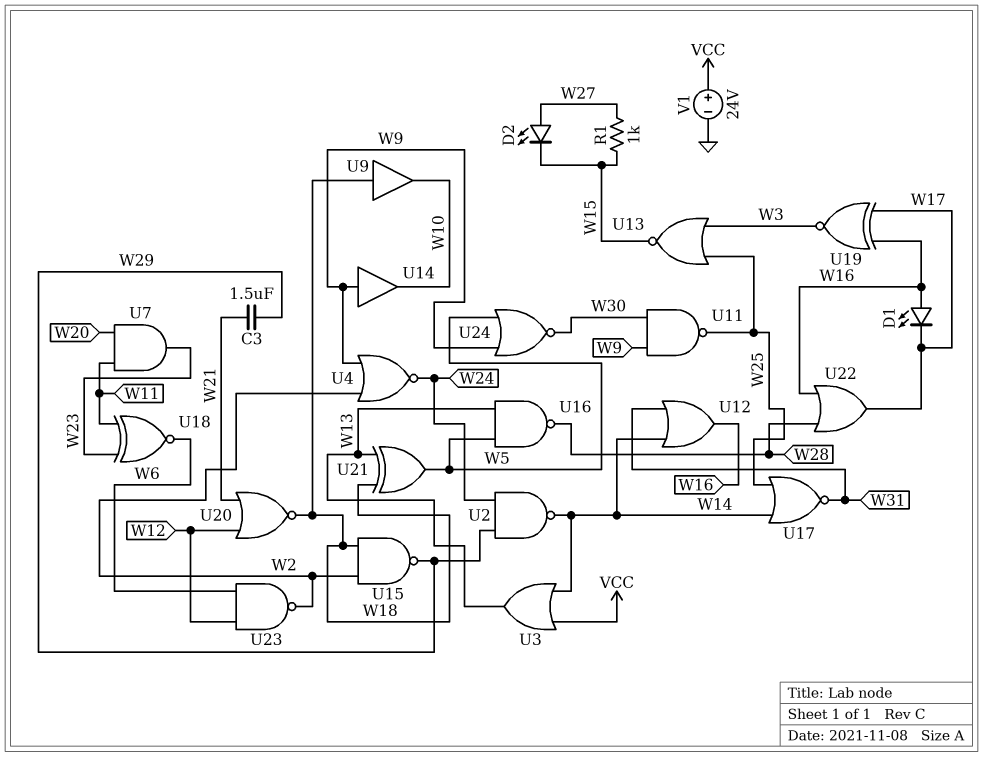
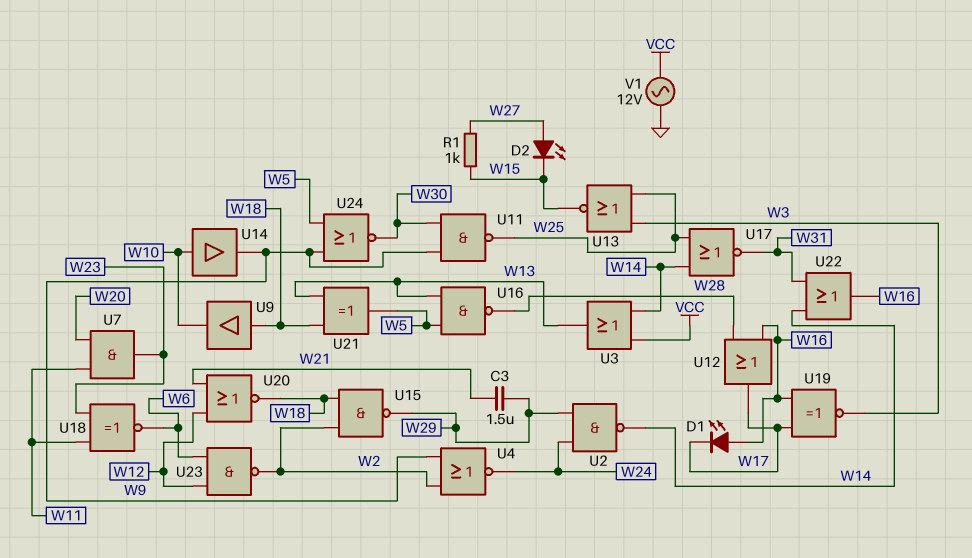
U12: OR (in W14, in W31, out W16) -> OR (in W16, in W28, out W17)
U14: buffer (in W9, out W10) -> buffer (in W10, out W9)
U22: OR (in W16, in W28, out W17) -> OR (in W14, in W31, out W16)
V1: 24V (plus VCC, minus GND) -> AC 12V (GND, VCC)

